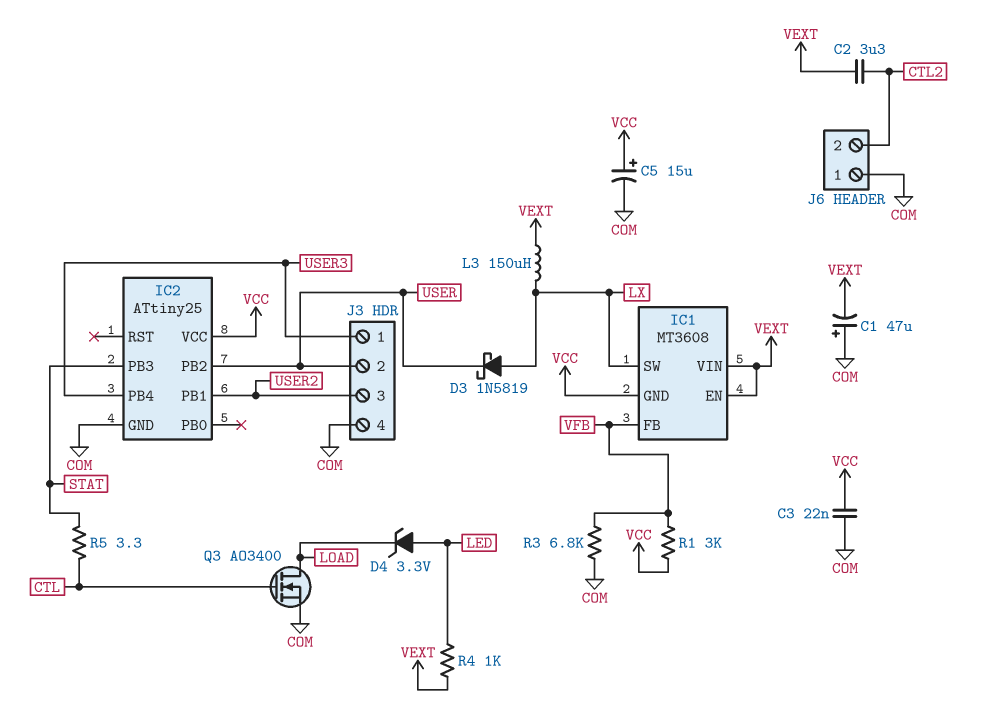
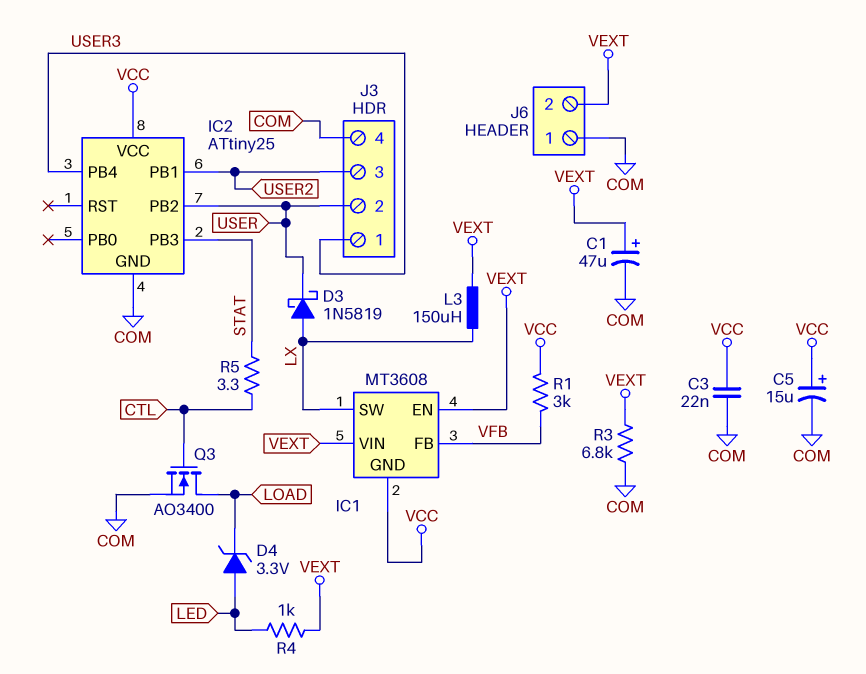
C1: 47uF (plus COM, minus VEXT) -> 47uF (plus VEXT, minus COM)
C2: 3.3uF (CTL2, VEXT) -> none
J6 pin 2: CTL2 -> VEXT
R3: 6.8k (COM, VFB) -> 6.8k (COM, VEXT)

